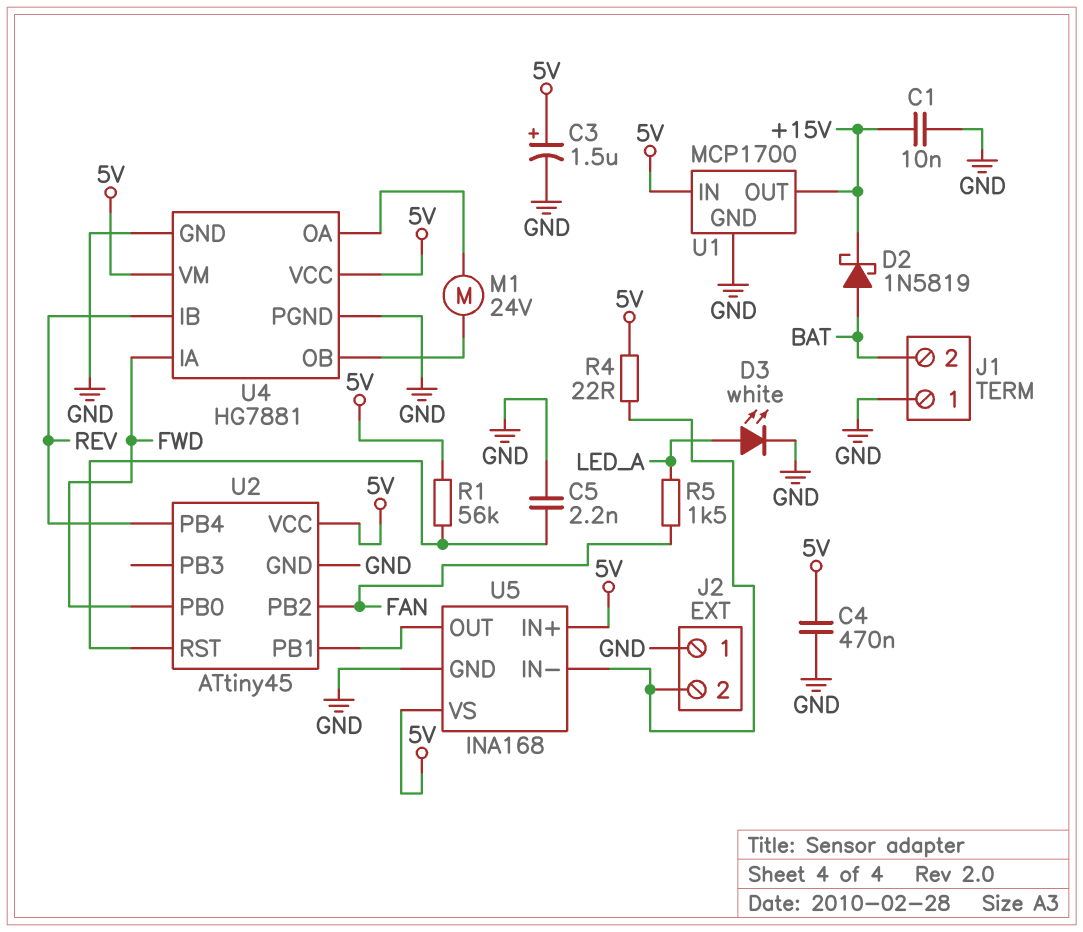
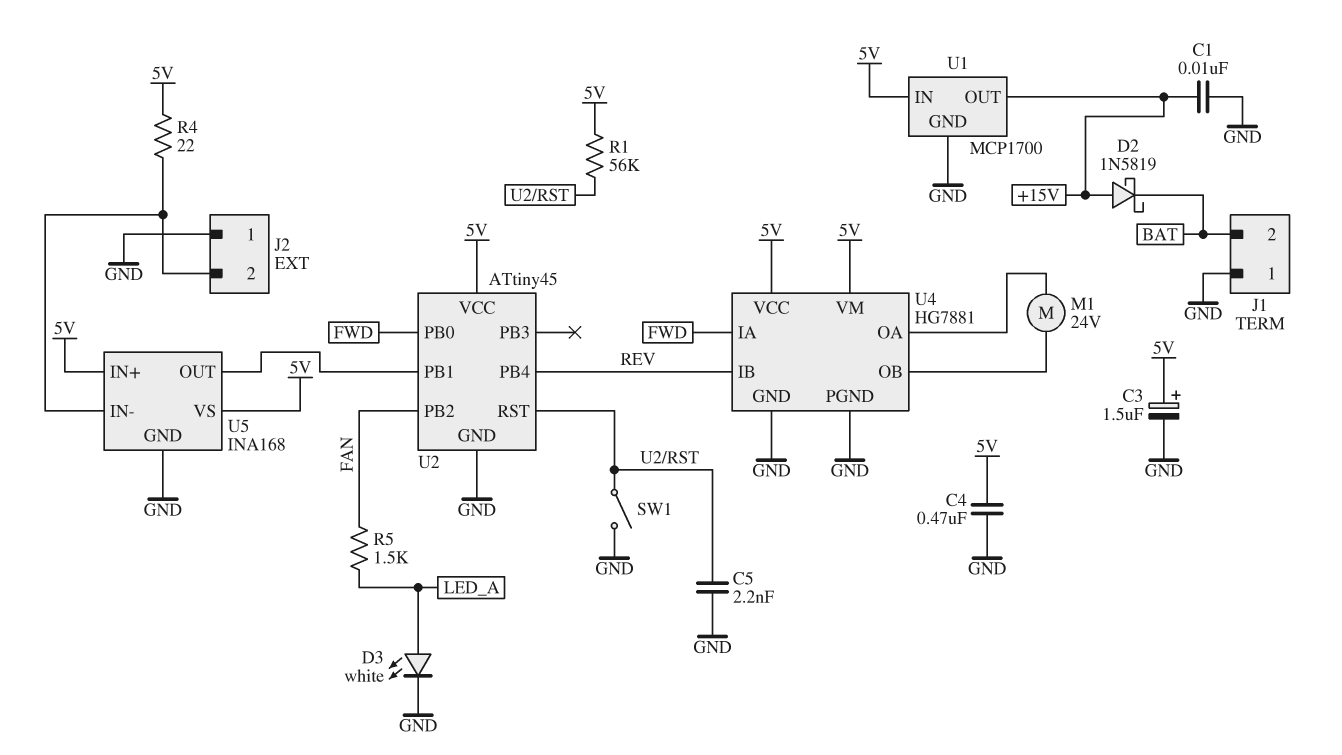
D2: schottky 1N5819 (A BAT, K +15V) -> schottky 1N5819 (A +15V, K BAT)
SW1: none -> switch (GND, U2/RST)

